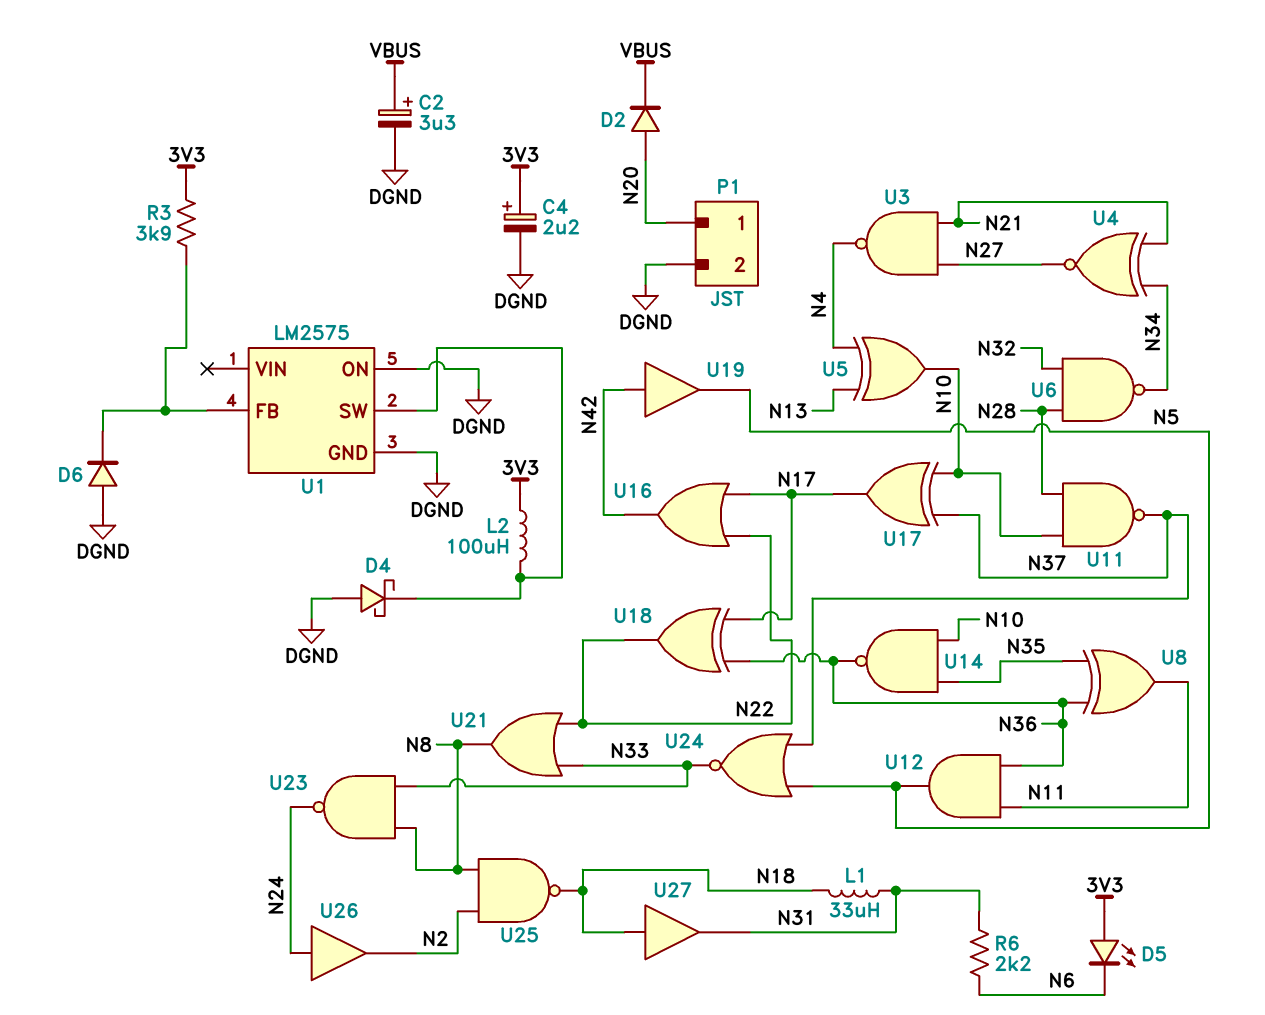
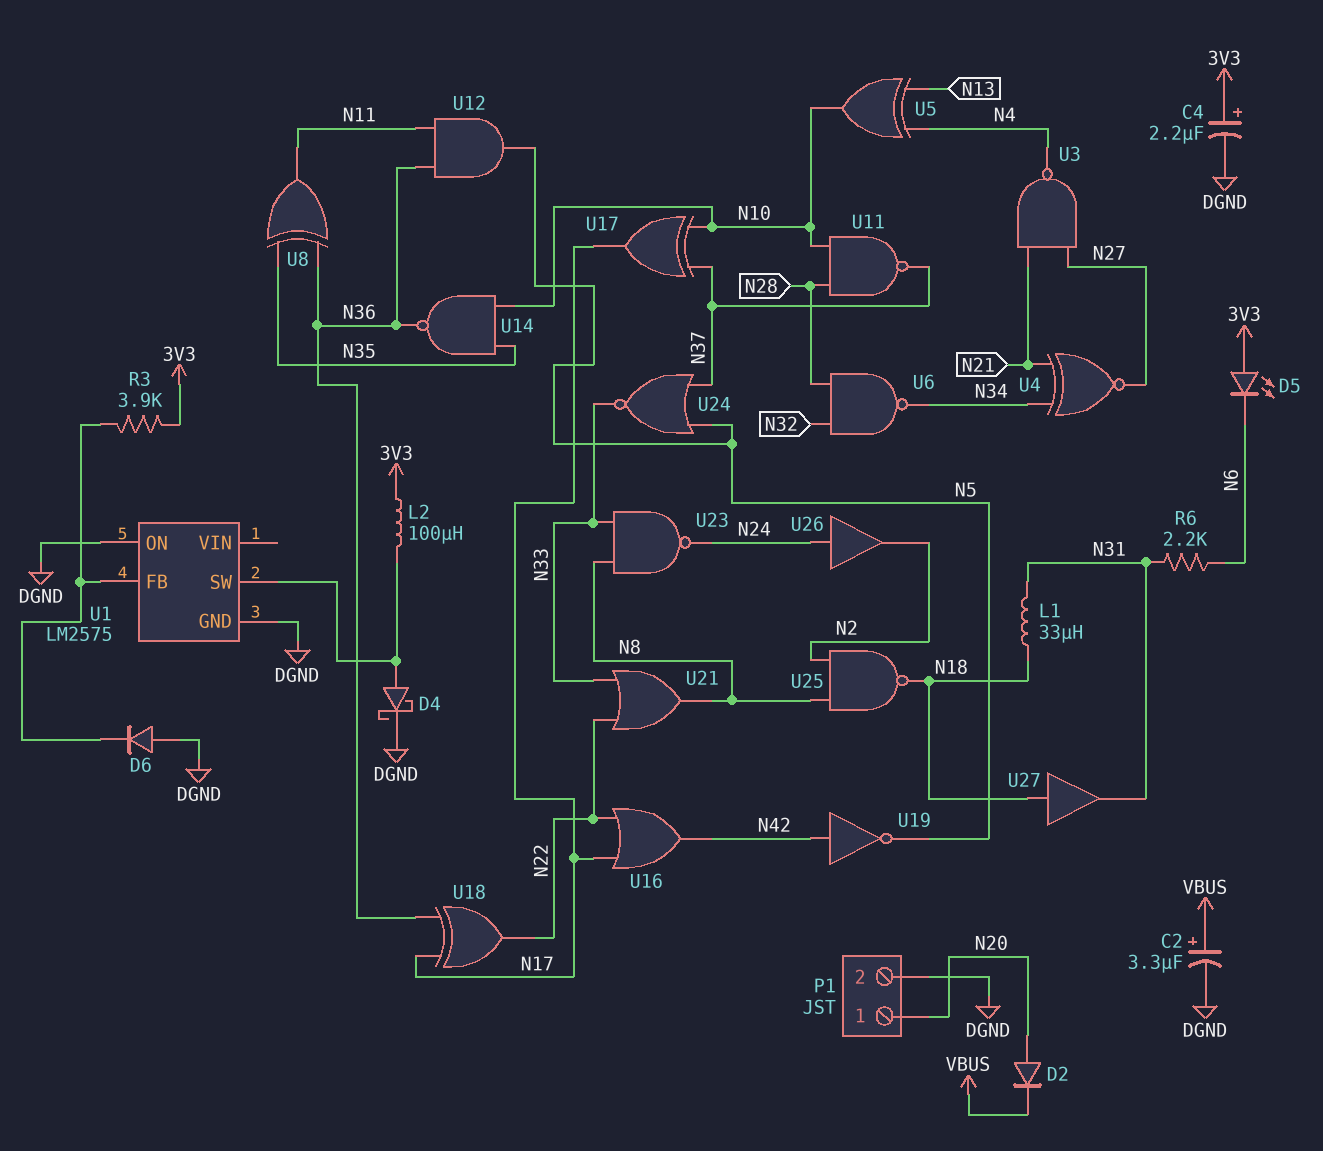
D4: schottky (A DGND, K U1/SW) -> schottky (A U1/SW, K DGND)
U19: buffer (in N42, out N5) -> NOT (in N42, out N5)

